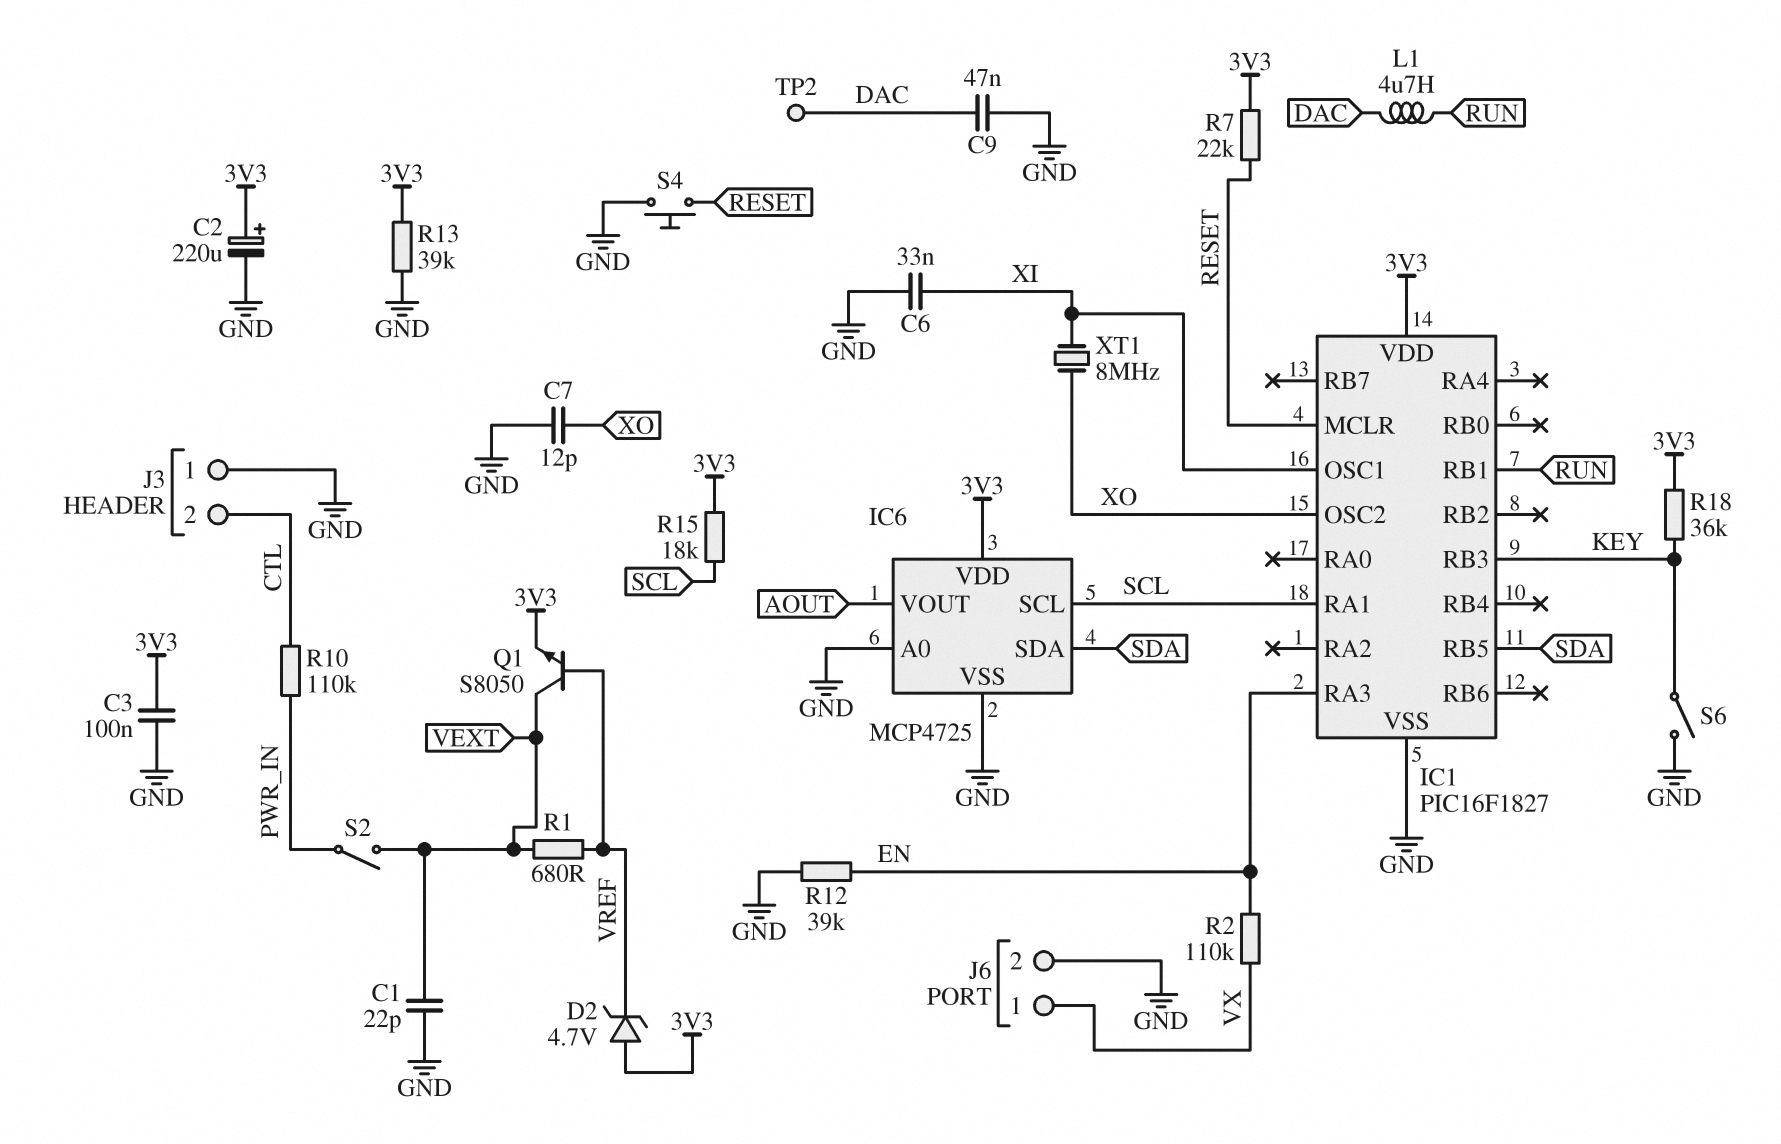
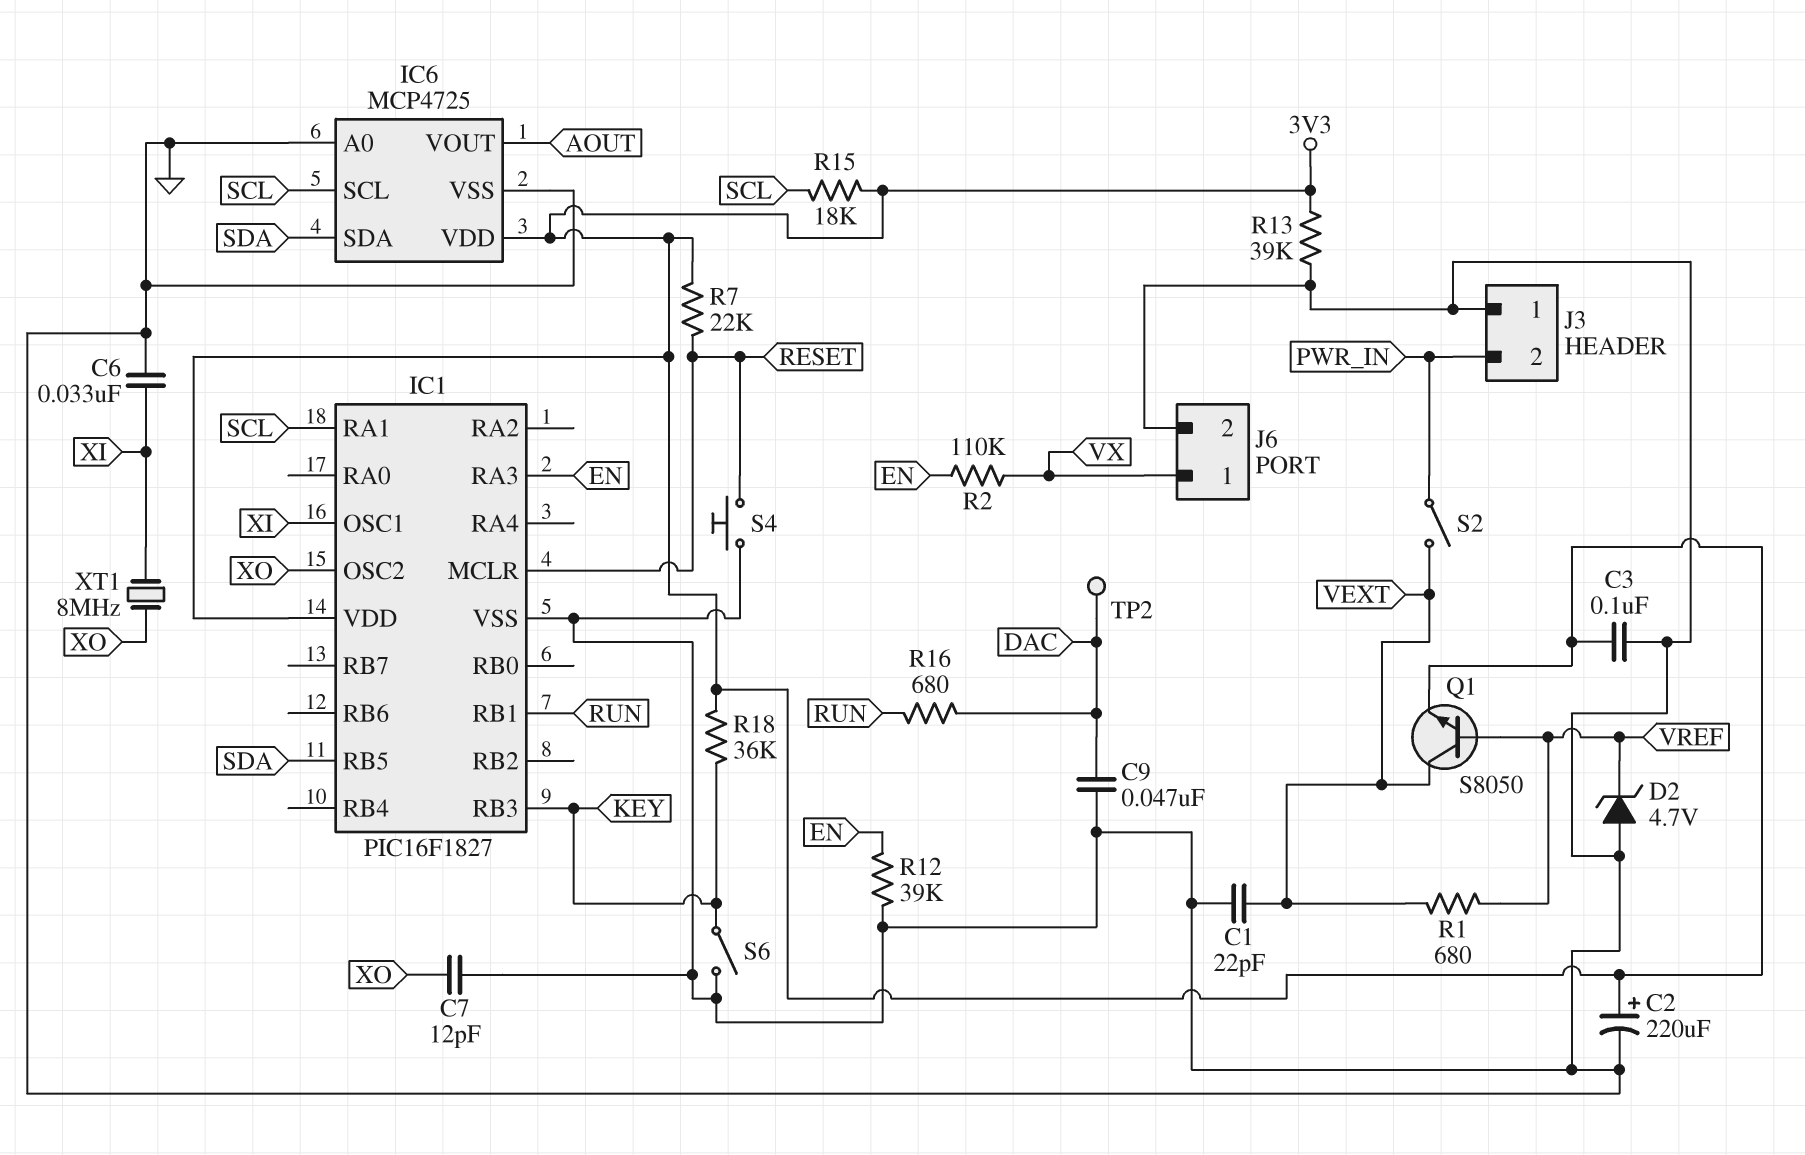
D2: zener 4.7V (A 3V3, K VREF) -> zener 4.7V (A GND, K VREF)
J3 pin 2: CTL -> PWR_IN
L1: 4.7uH (DAC, RUN) -> none
R10: 110k (CTL, PWR_IN) -> none
R16: none -> 680 (DAC, RUN)

